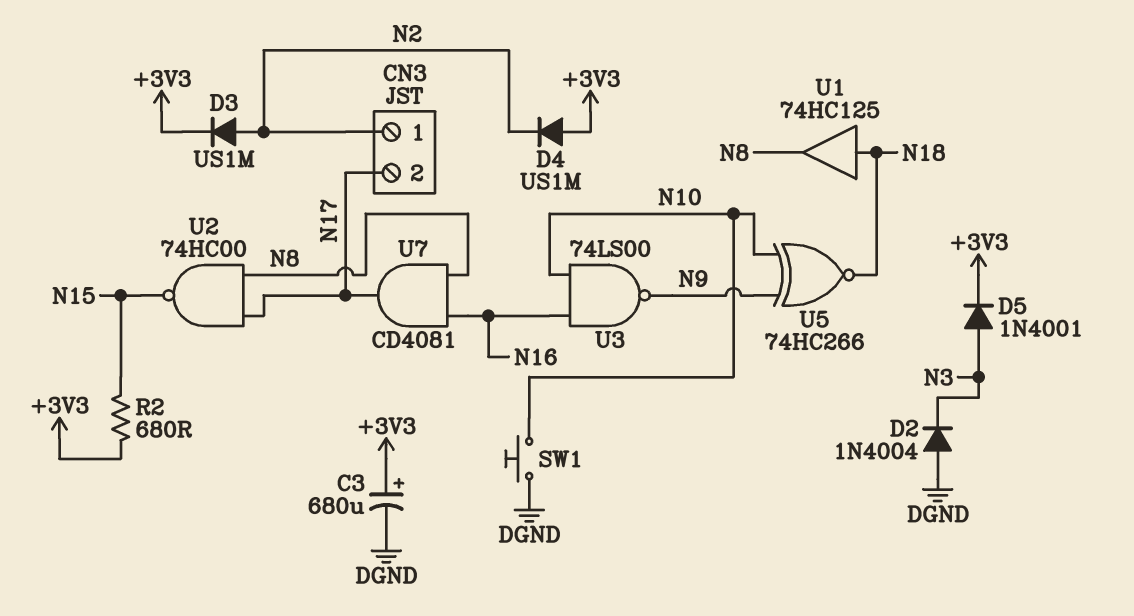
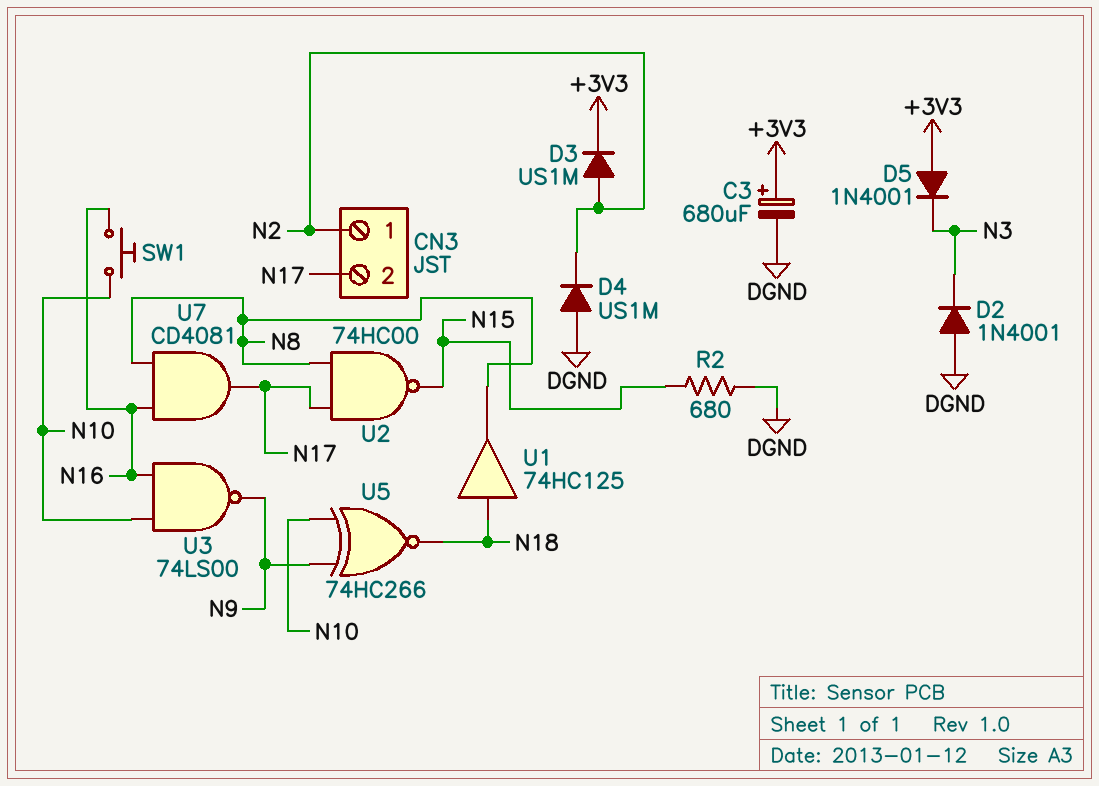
D2: diode 1N4004 (A DGND, K N3) -> diode 1N4001 (A DGND, K N3)
D4: diode US1M (A +3V3, K N2) -> diode US1M (A DGND, K N2)
D5: diode 1N4001 (A N3, K +3V3) -> diode 1N4001 (A +3V3, K N3)
R2: 680 (+3V3, N15) -> 680 (DGND, N15)
SW1: button (DGND, N10) -> button (N10, N16)

